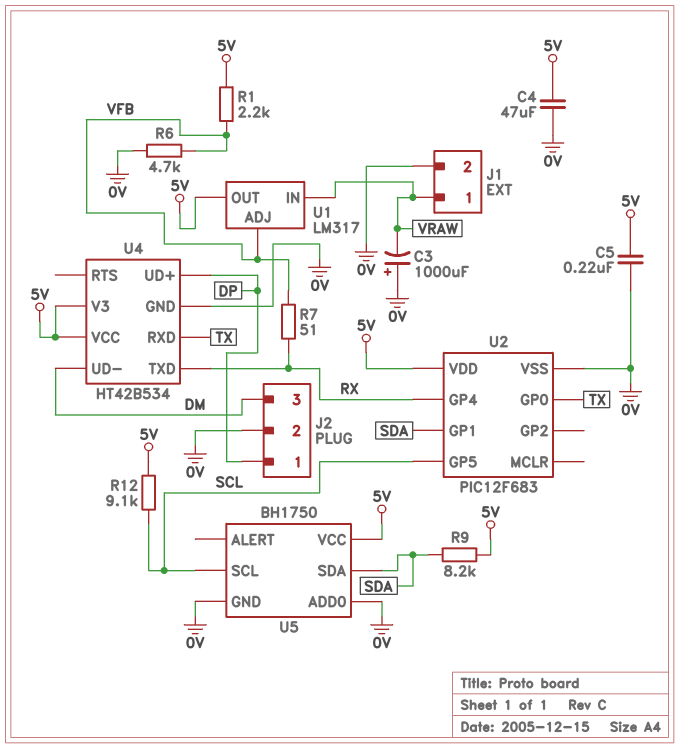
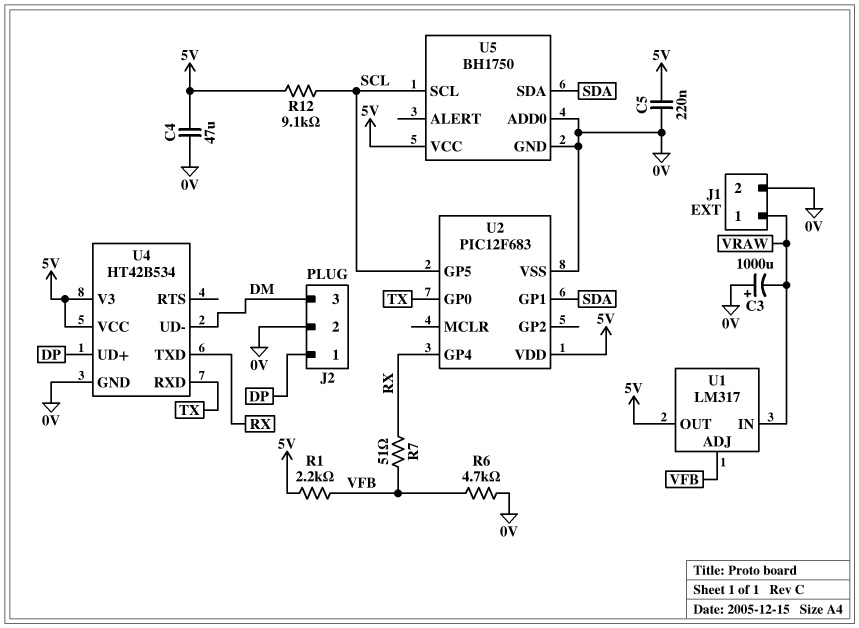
R9: 8.2k (5V, SDA) -> none

